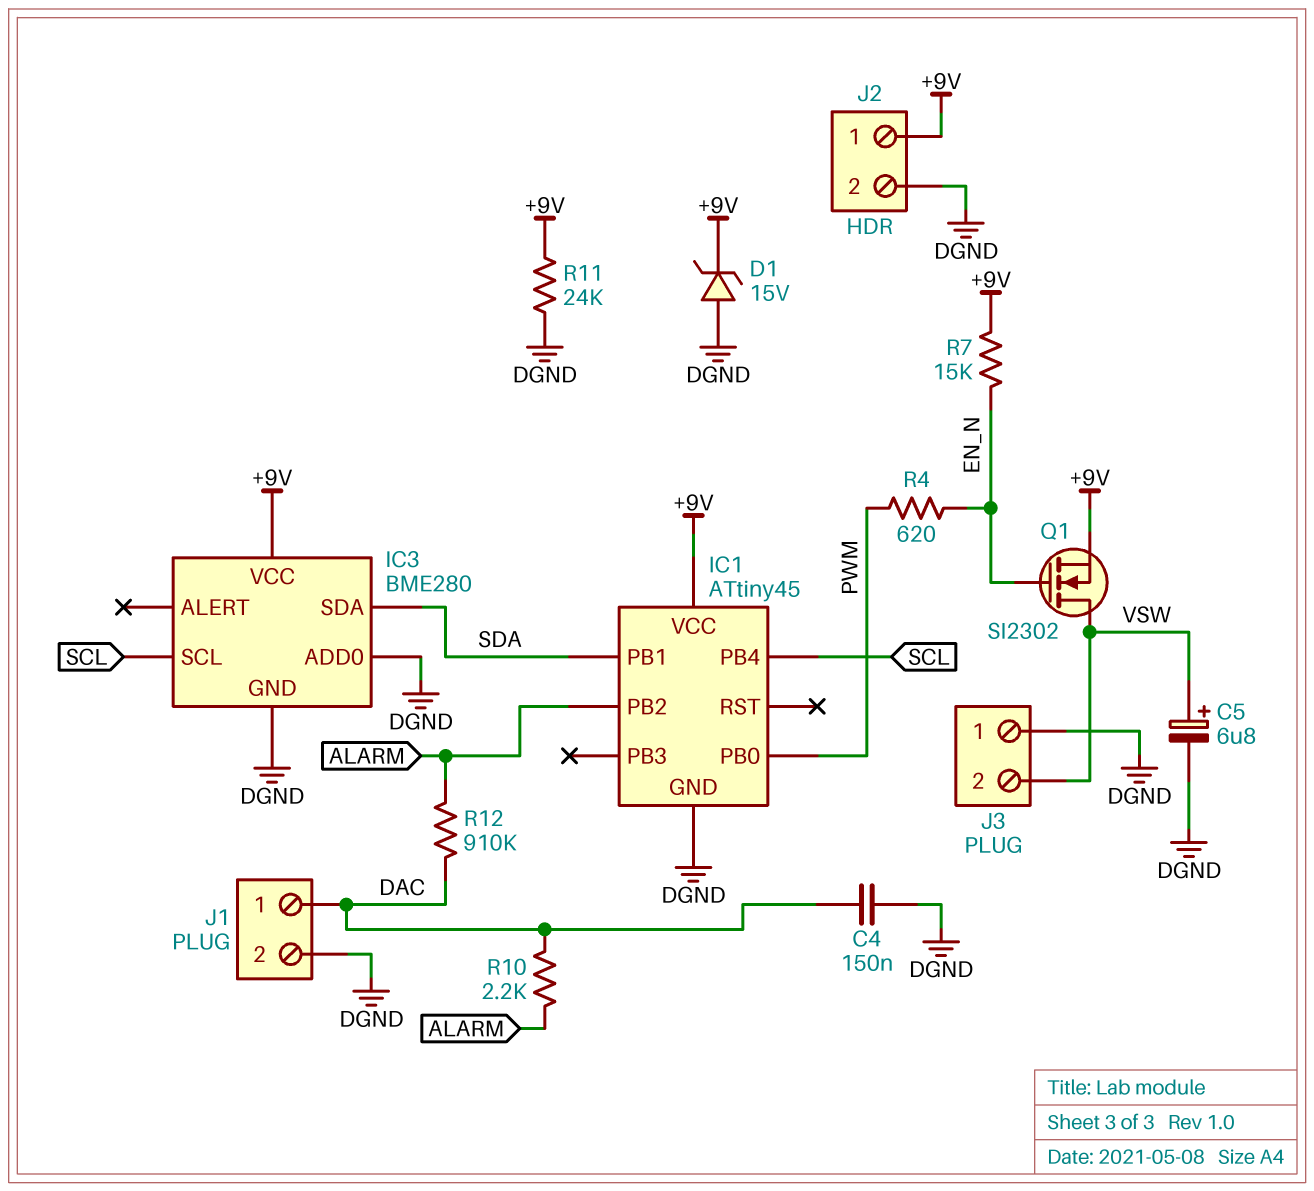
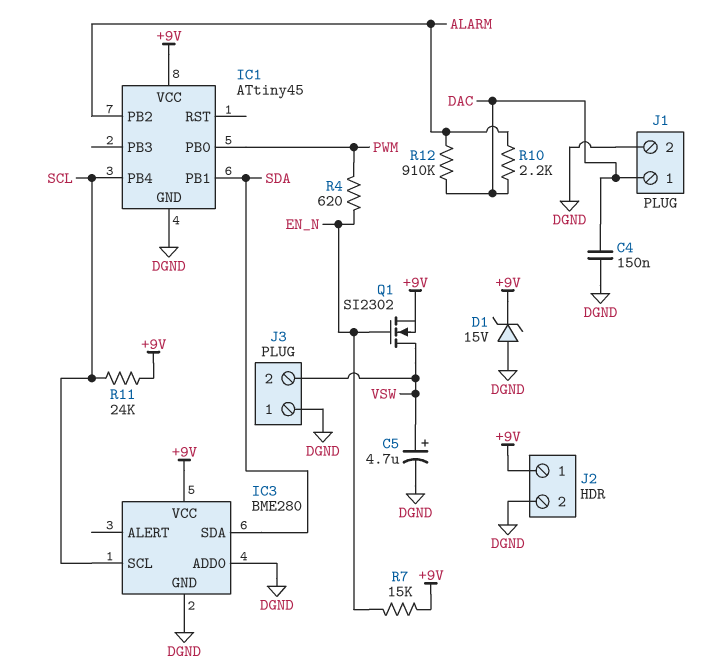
C5: 6.8uF (plus VSW, minus DGND) -> 4.7uF (plus VSW, minus DGND)
R11: 24k (+9V, DGND) -> 24k (+9V, SCL)

